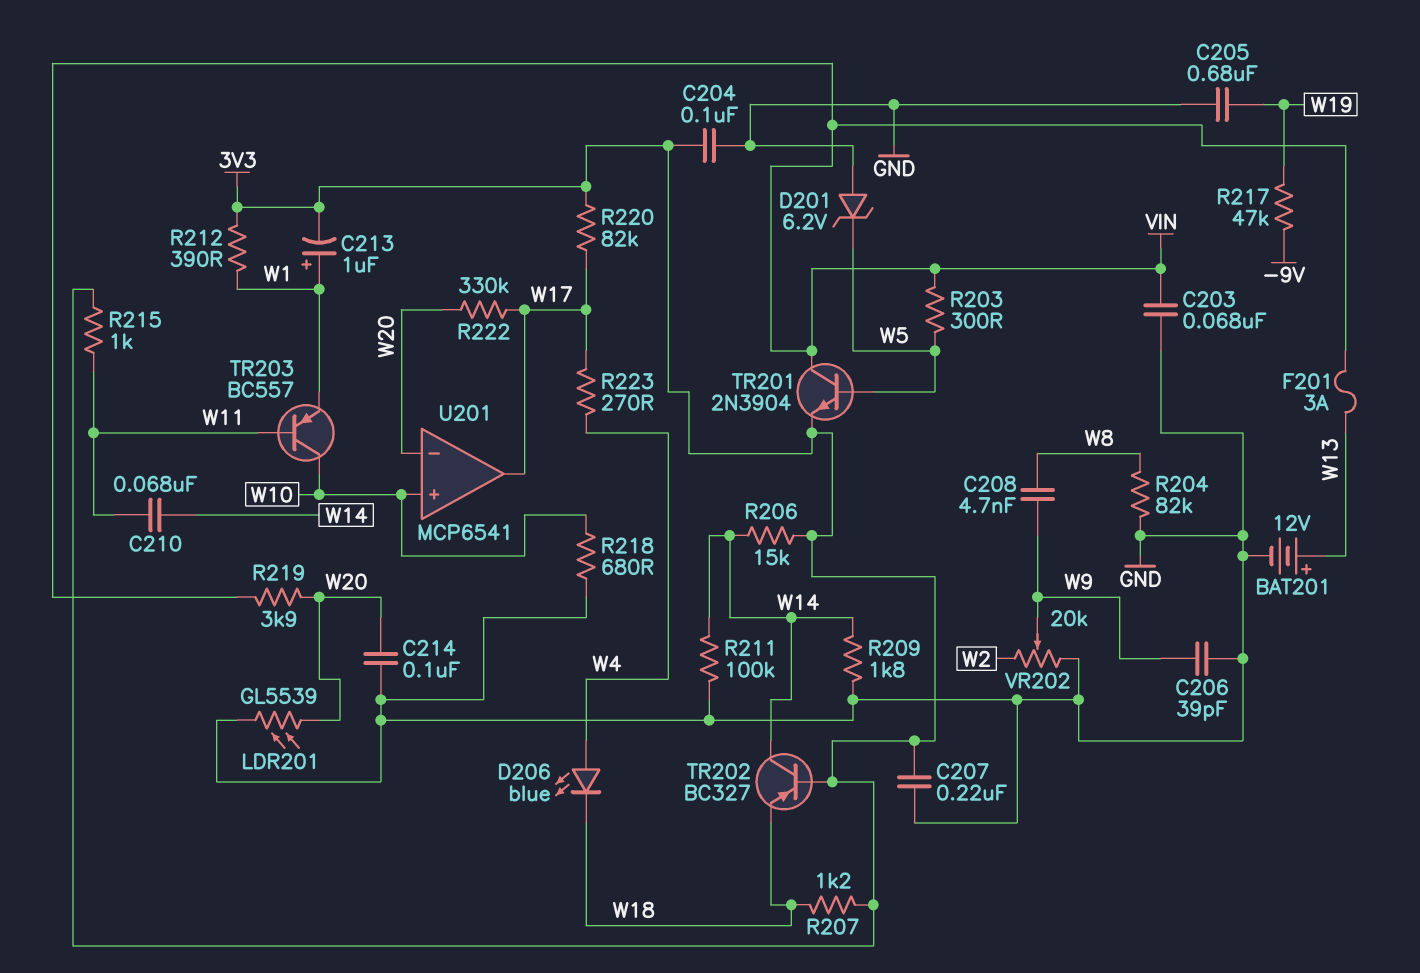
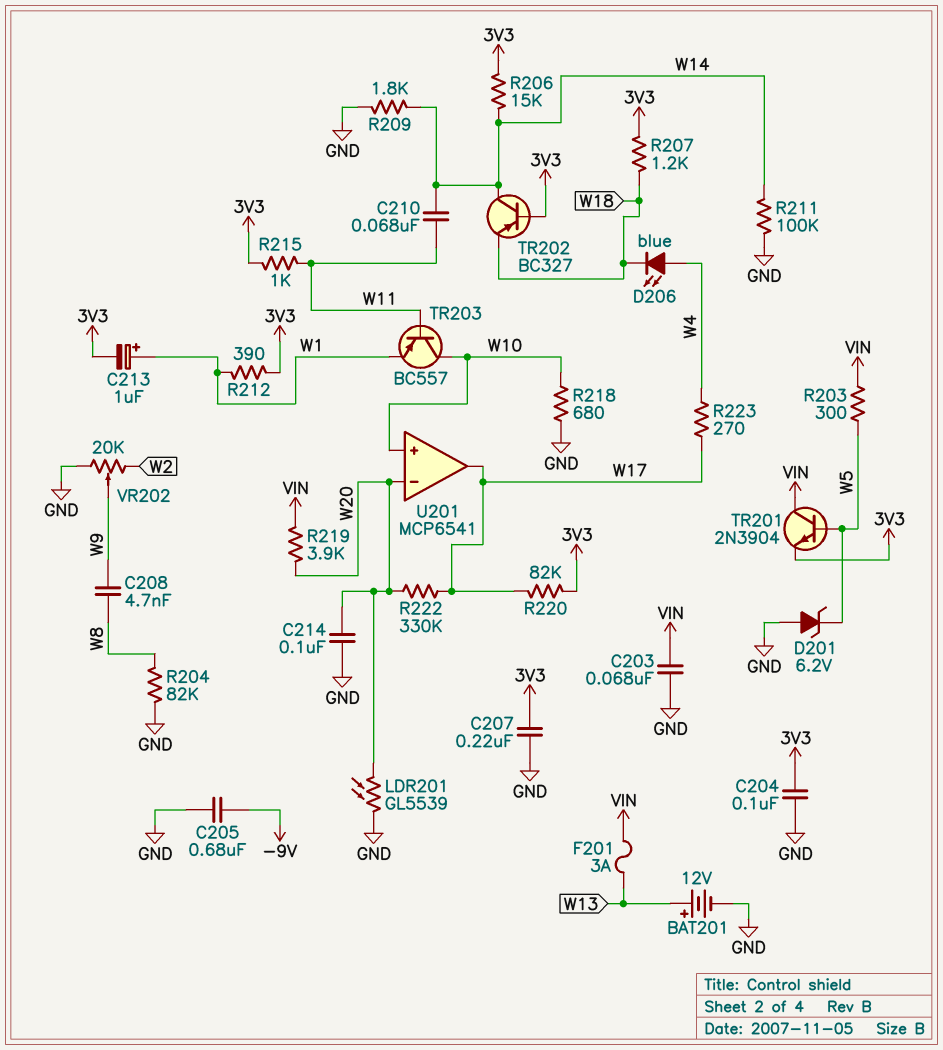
C205: 680nF (GND, W19) -> 680nF (-9V, GND)
C206: 39pF (GND, W9) -> none
R217: 47k (-9V, W19) -> none

